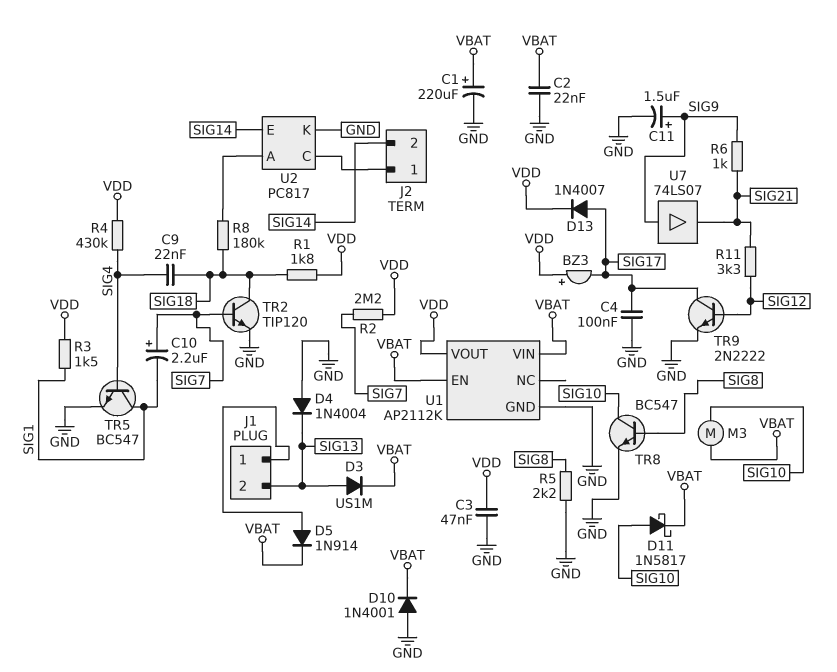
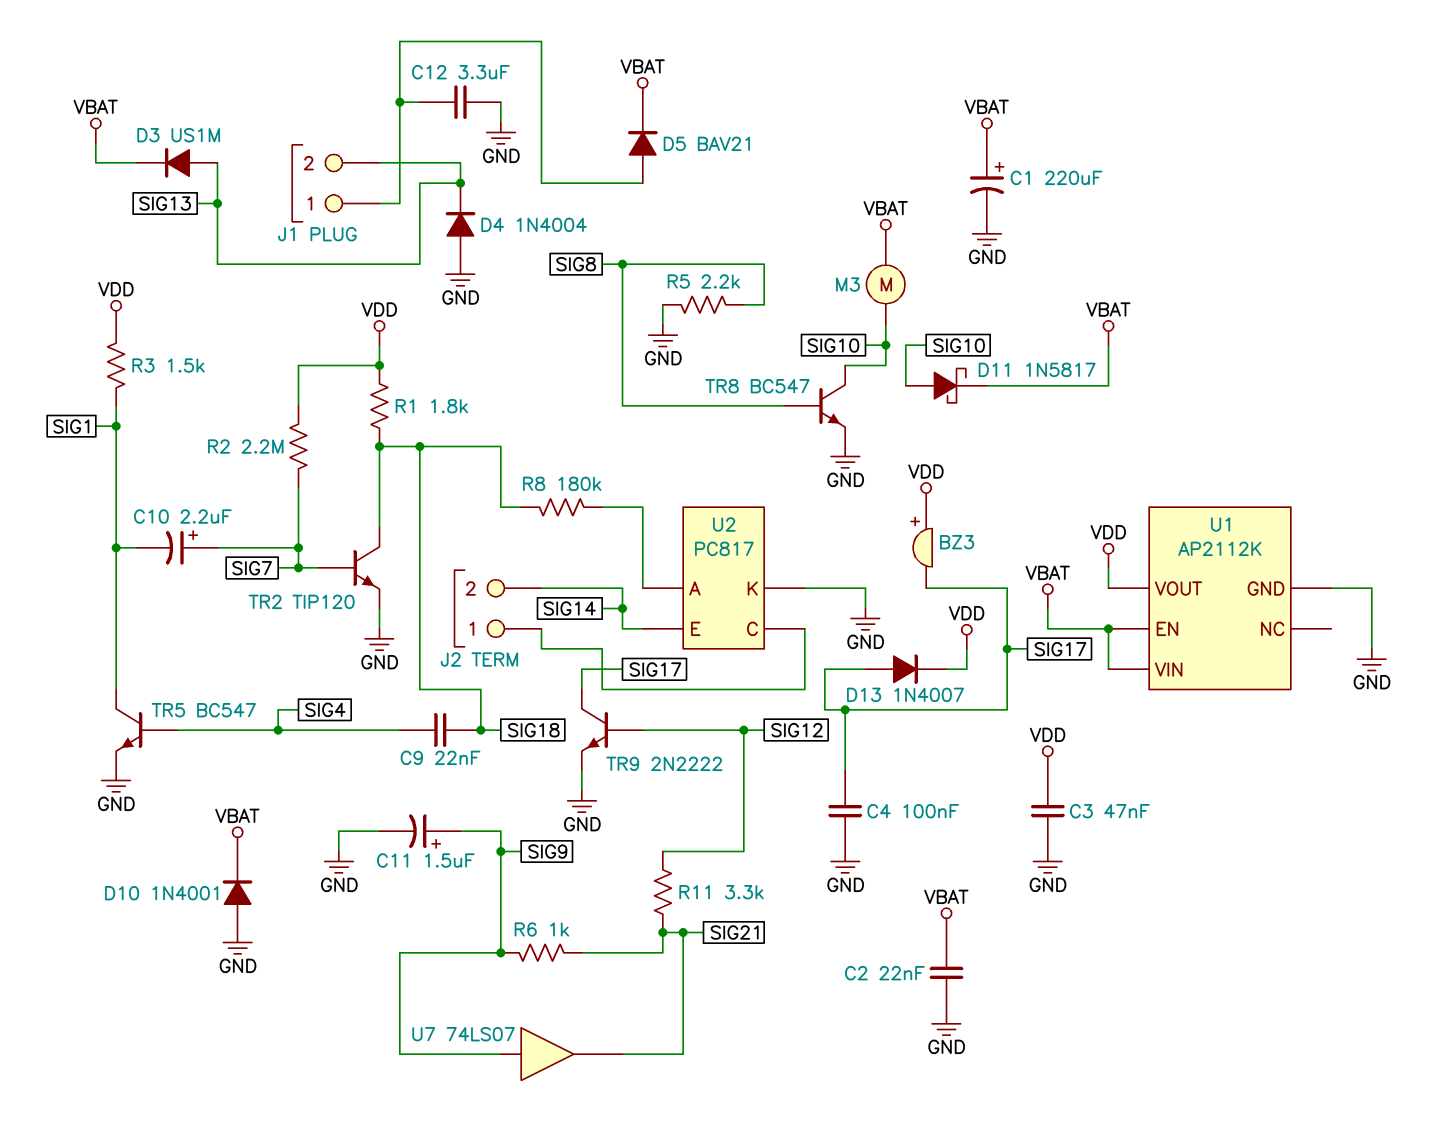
C12: none -> 3.3uF (GND, J1/1)
D5: diode 1N914 (A J1/1, K VBAT) -> diode BAV21 (A J1/1, K VBAT)
R4: 430k (SIG4, VDD) -> none

